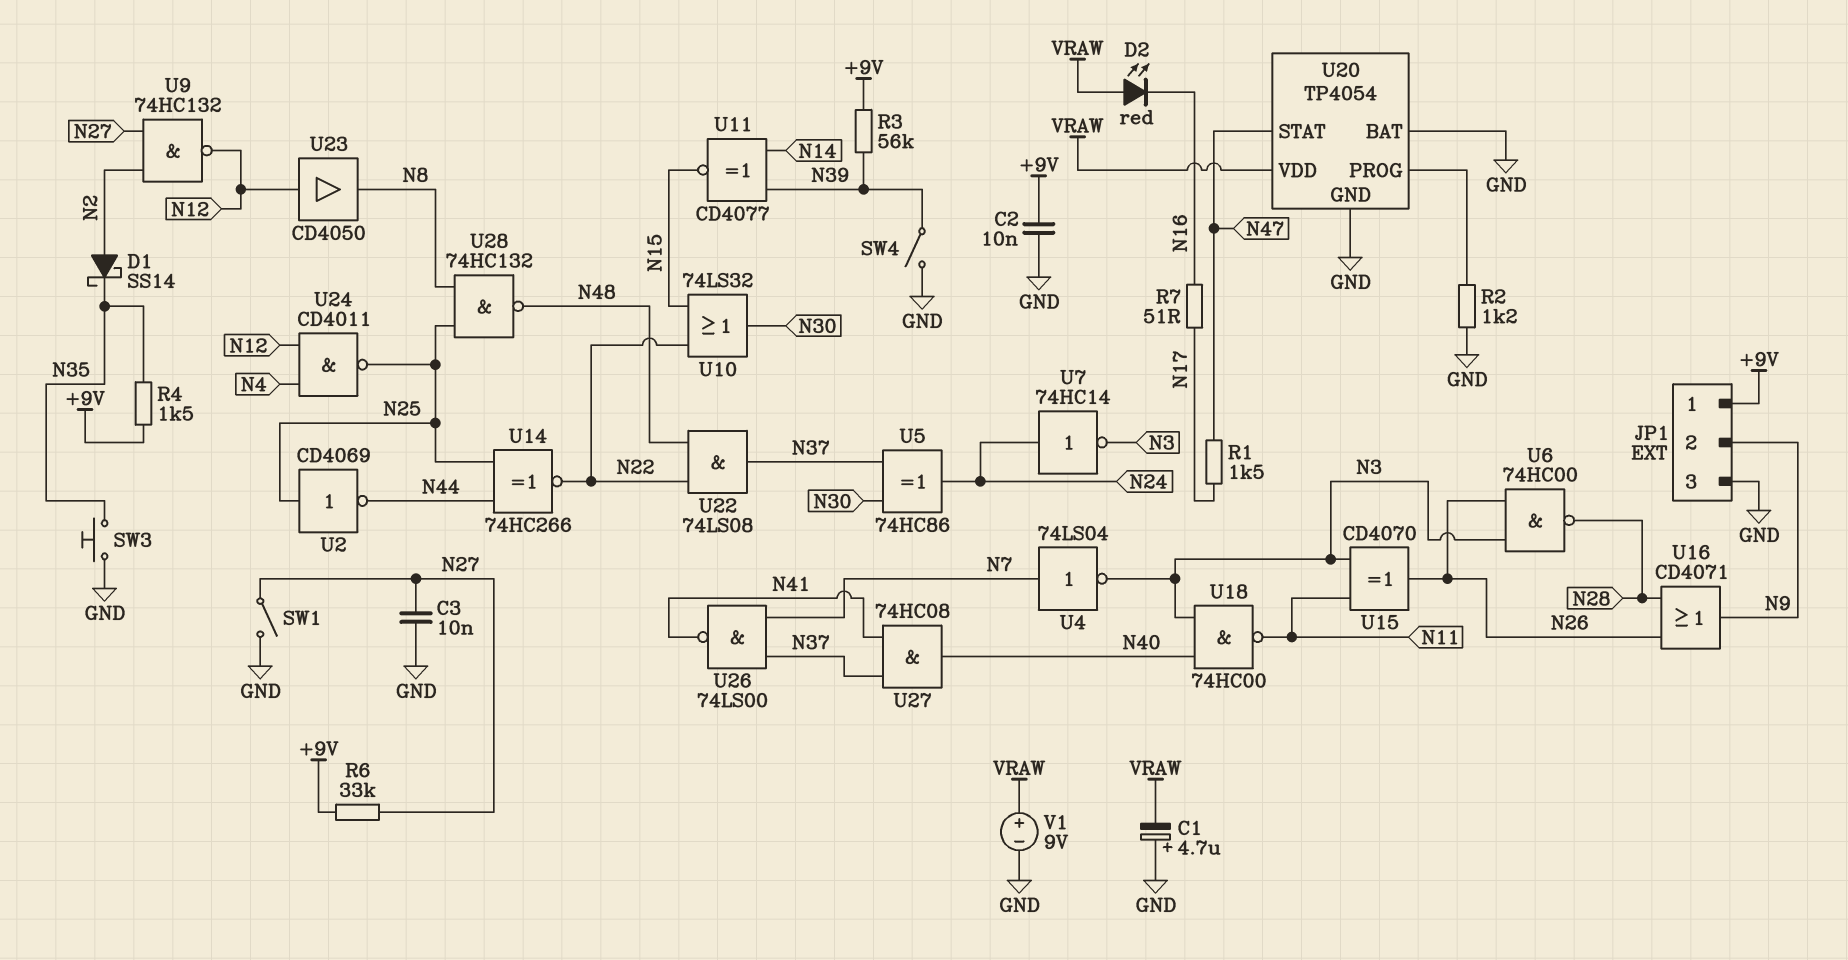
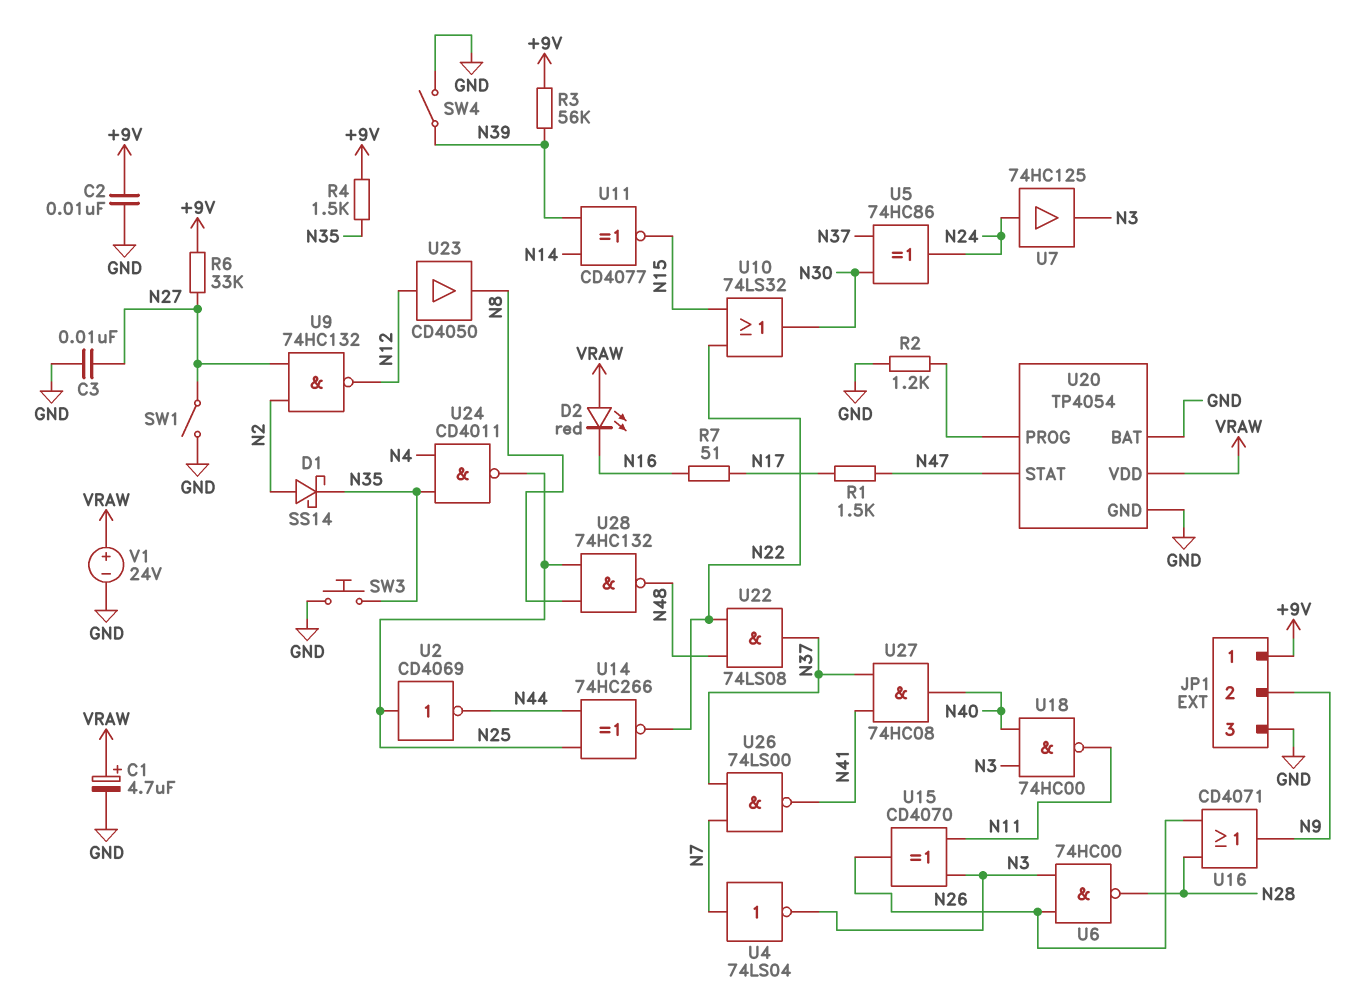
C1: 4.7uF (plus GND, minus VRAW) -> 4.7uF (plus VRAW, minus GND)
U7: NOT 74HC14 (in N24, out N3) -> buffer 74HC125 (in N24, out N3)
U24: NAND CD4011 (in N4, in N12, out N25) -> NAND CD4011 (in N4, in N35, out N25)
V1: 9V (plus VRAW, minus GND) -> 24V (plus VRAW, minus GND)

